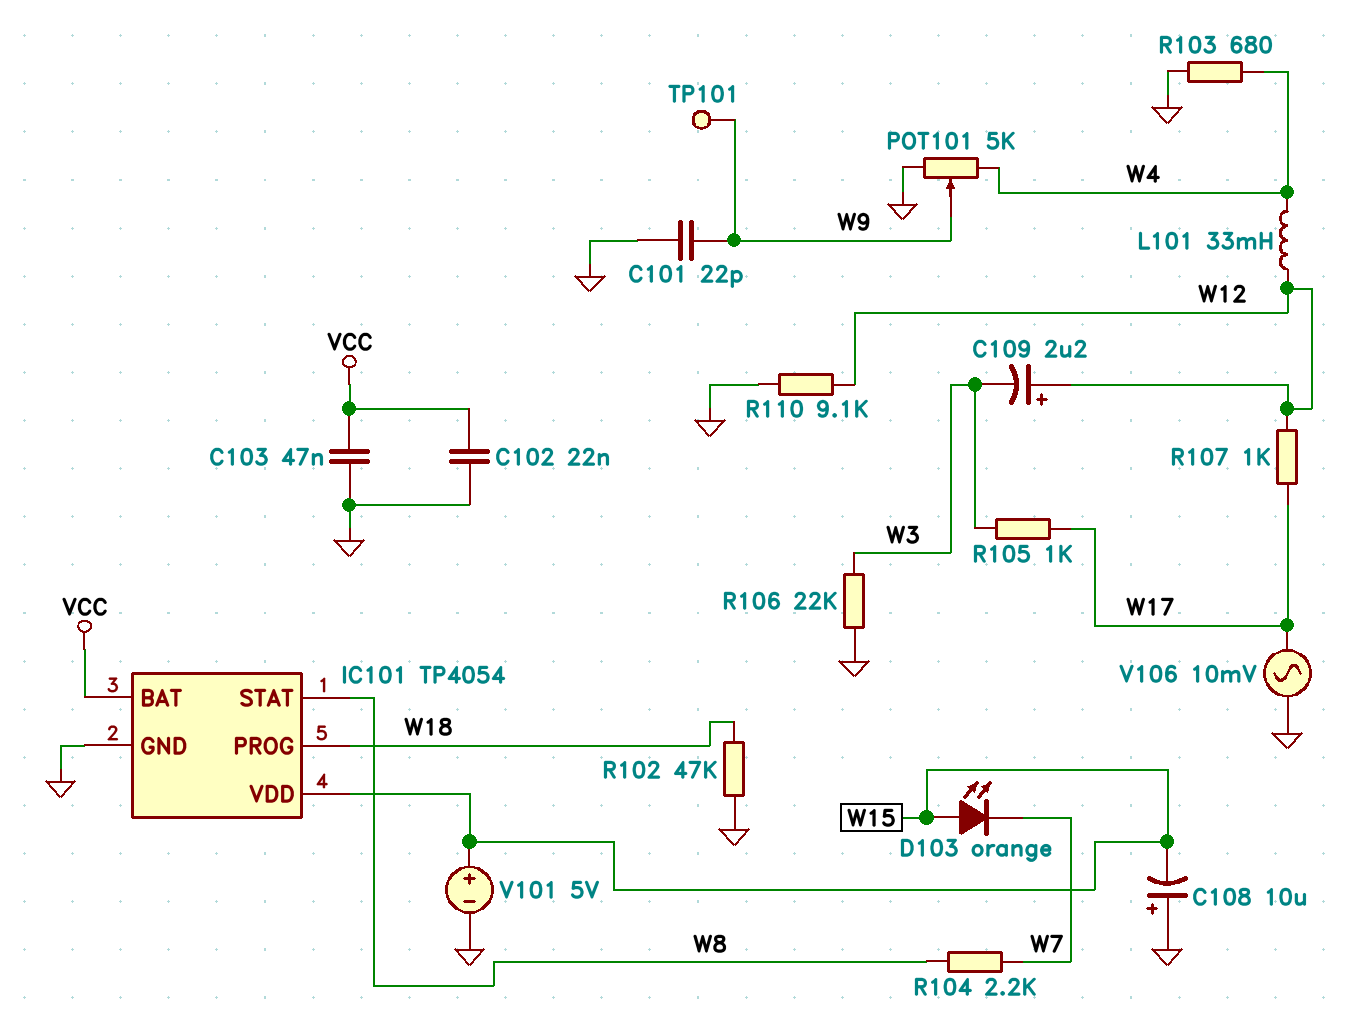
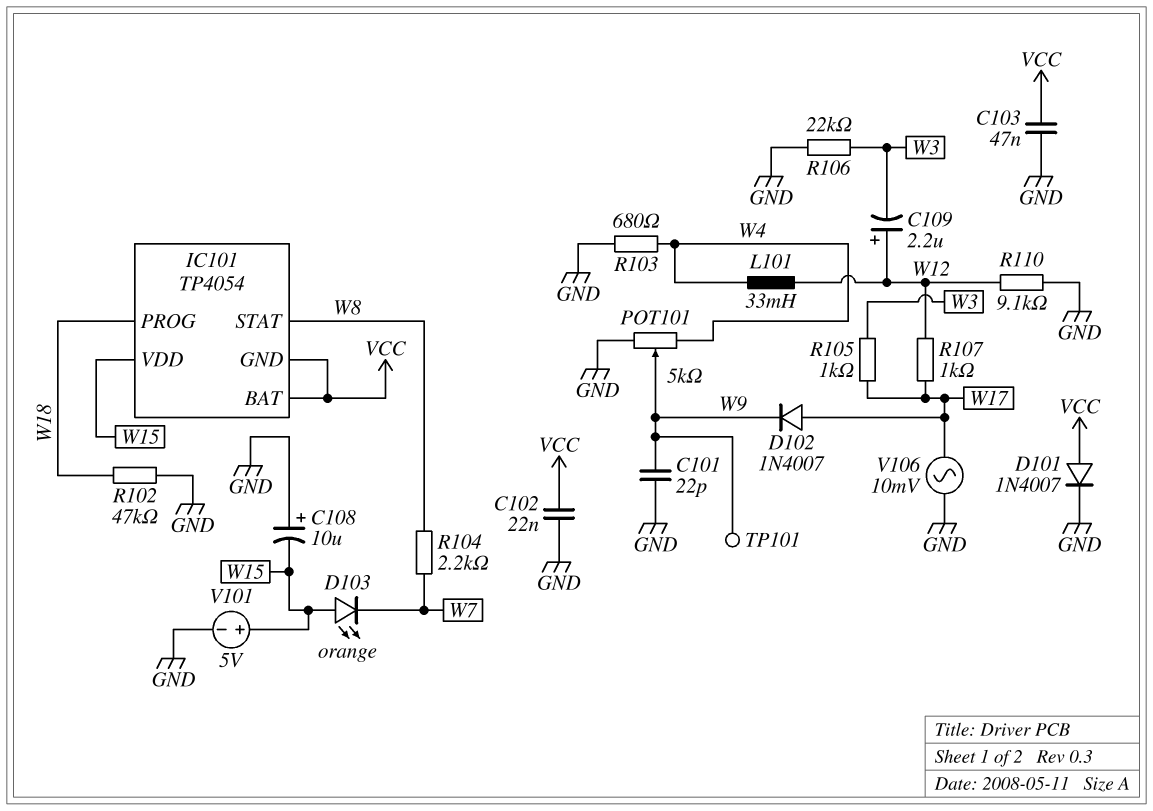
D101: none -> diode 1N4007 (A VCC, K GND)
D102: none -> diode 1N4007 (A W17, K W9)
IC101 pin GND: GND -> VCC

